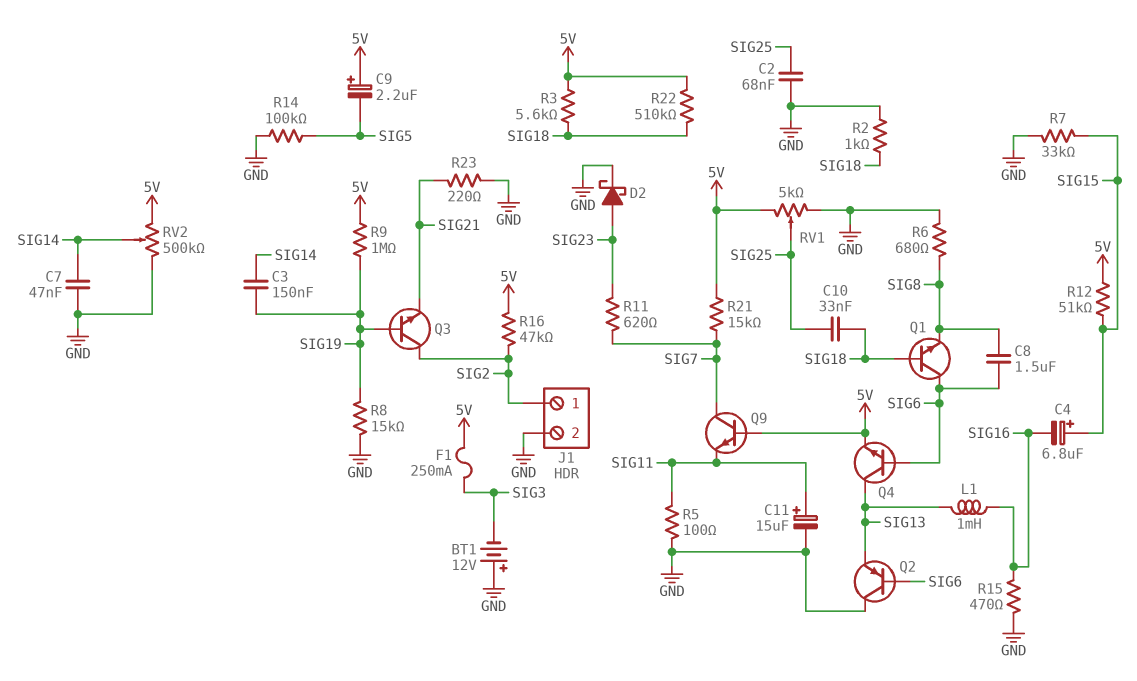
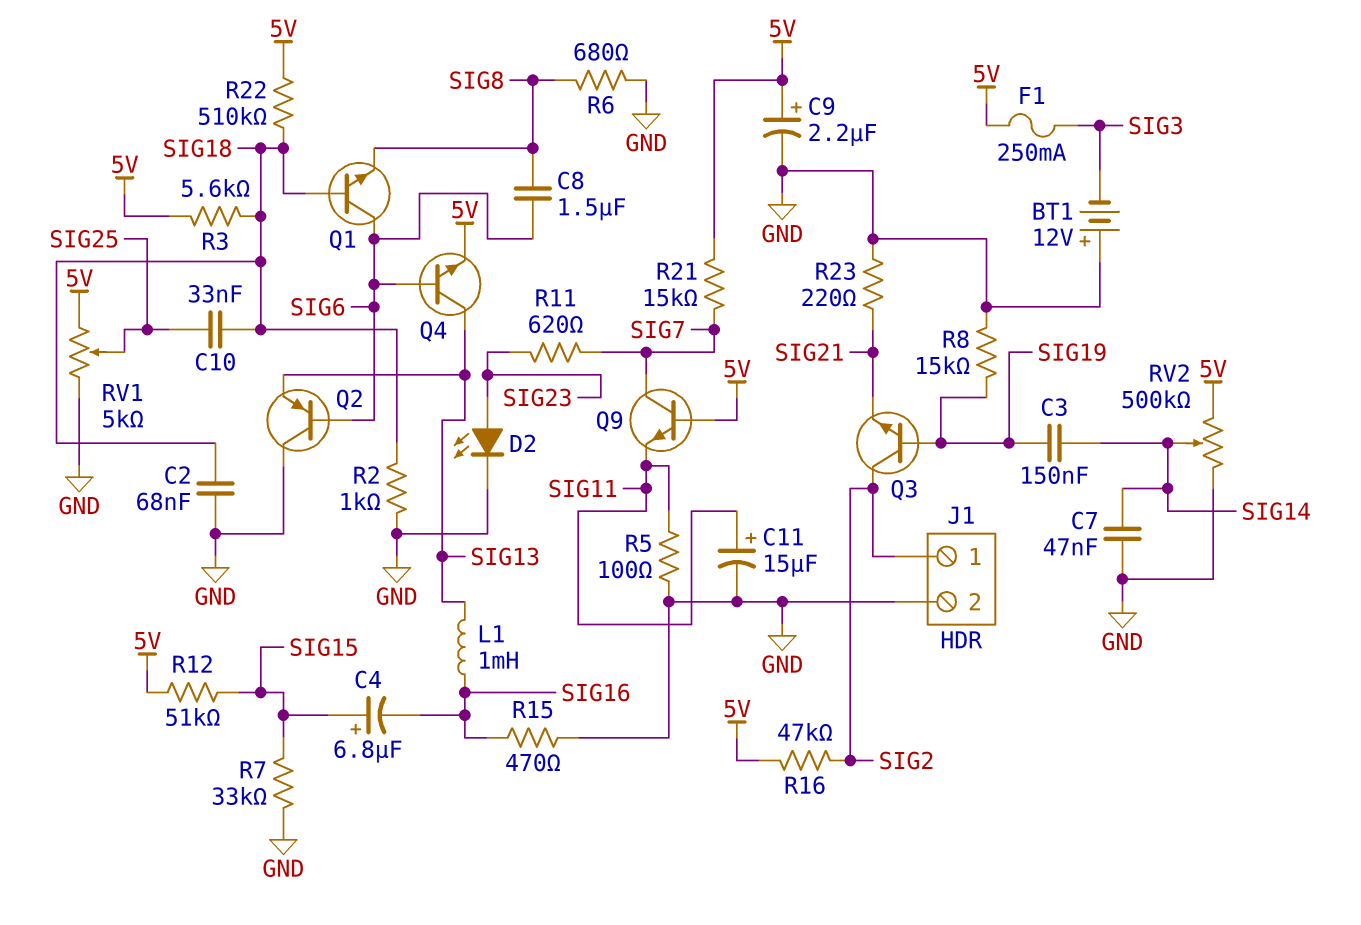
C2: 68nF (GND, SIG25) -> 68nF (GND, SIG18)
C9: 2.2uF (plus 5V, minus SIG5) -> 2.2uF (plus 5V, minus GND)
D2: schottky (A SIG23, K GND) -> LED (A SIG23, K GND)
R9: 1M (5V, SIG19) -> none
R14: 100k (GND, SIG5) -> none

